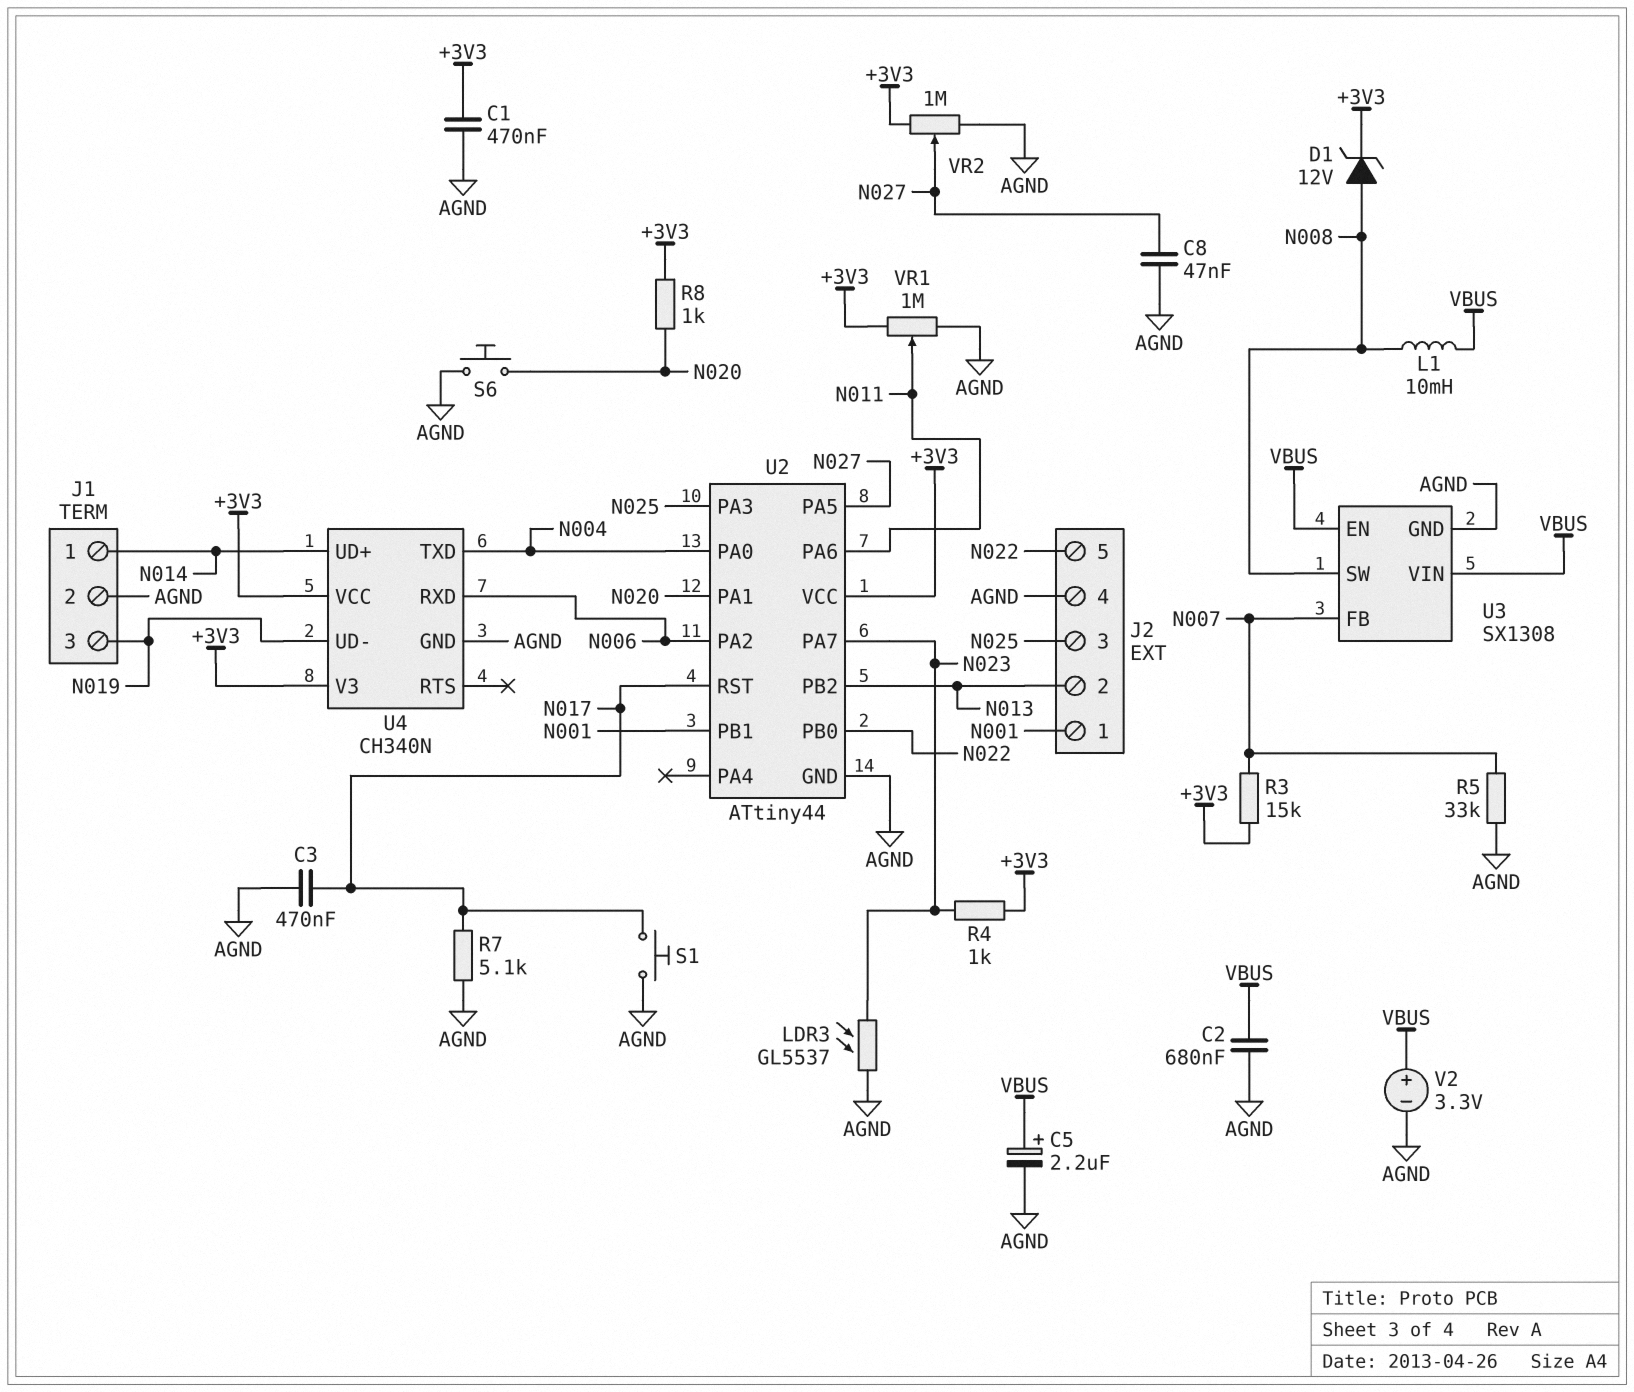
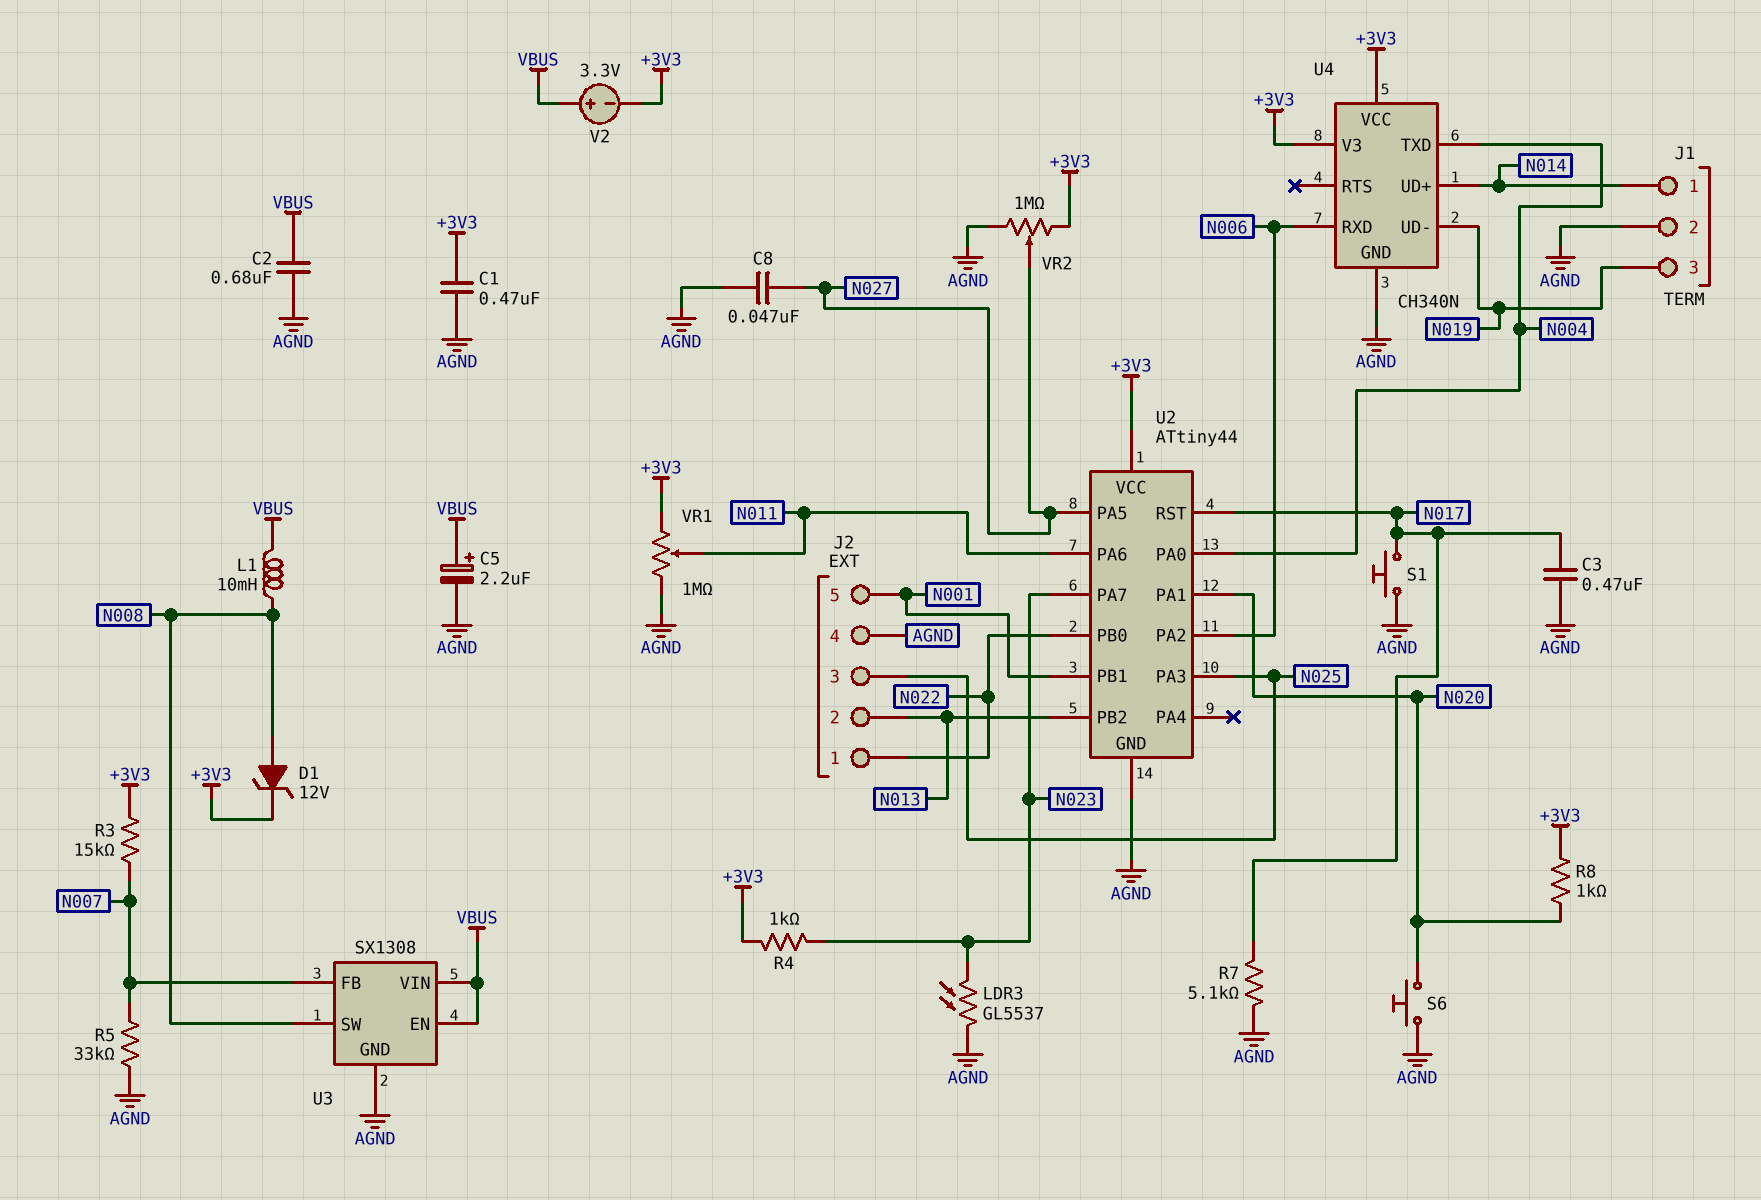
J2 pin 1: N001 -> N022
J2 pin 5: N022 -> N001
V2: 3.3V (plus VBUS, minus AGND) -> 3.3V (plus VBUS, minus +3V3)

